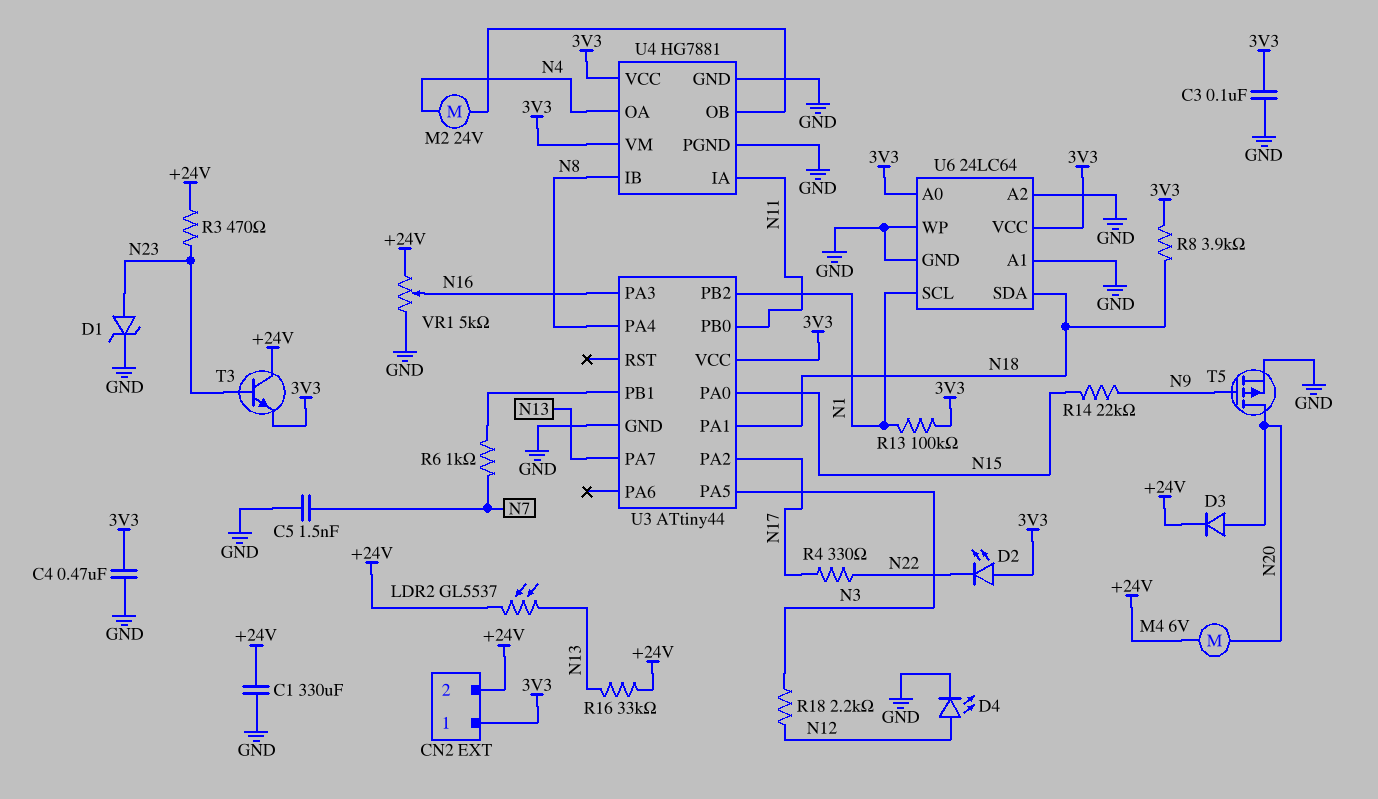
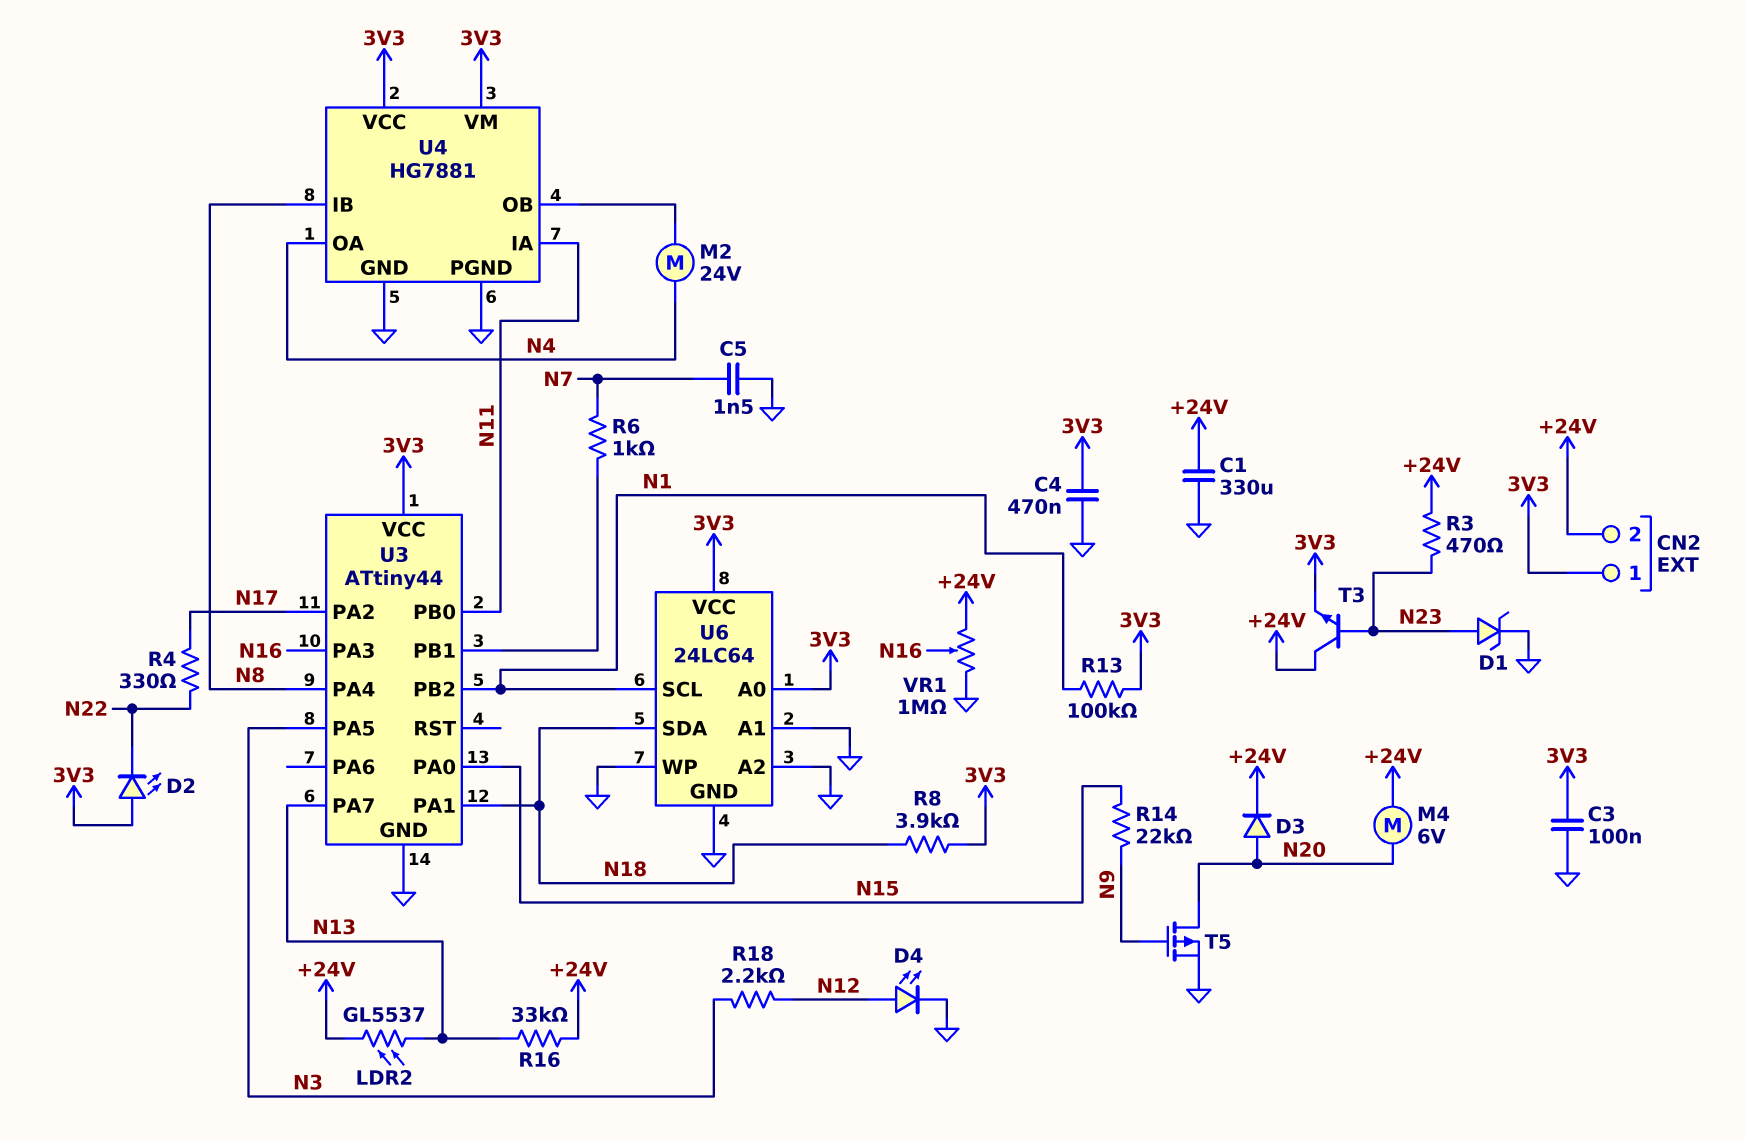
VR1: 5k (+24V, GND, wiper N16) -> 1M (+24V, GND, wiper N16)

